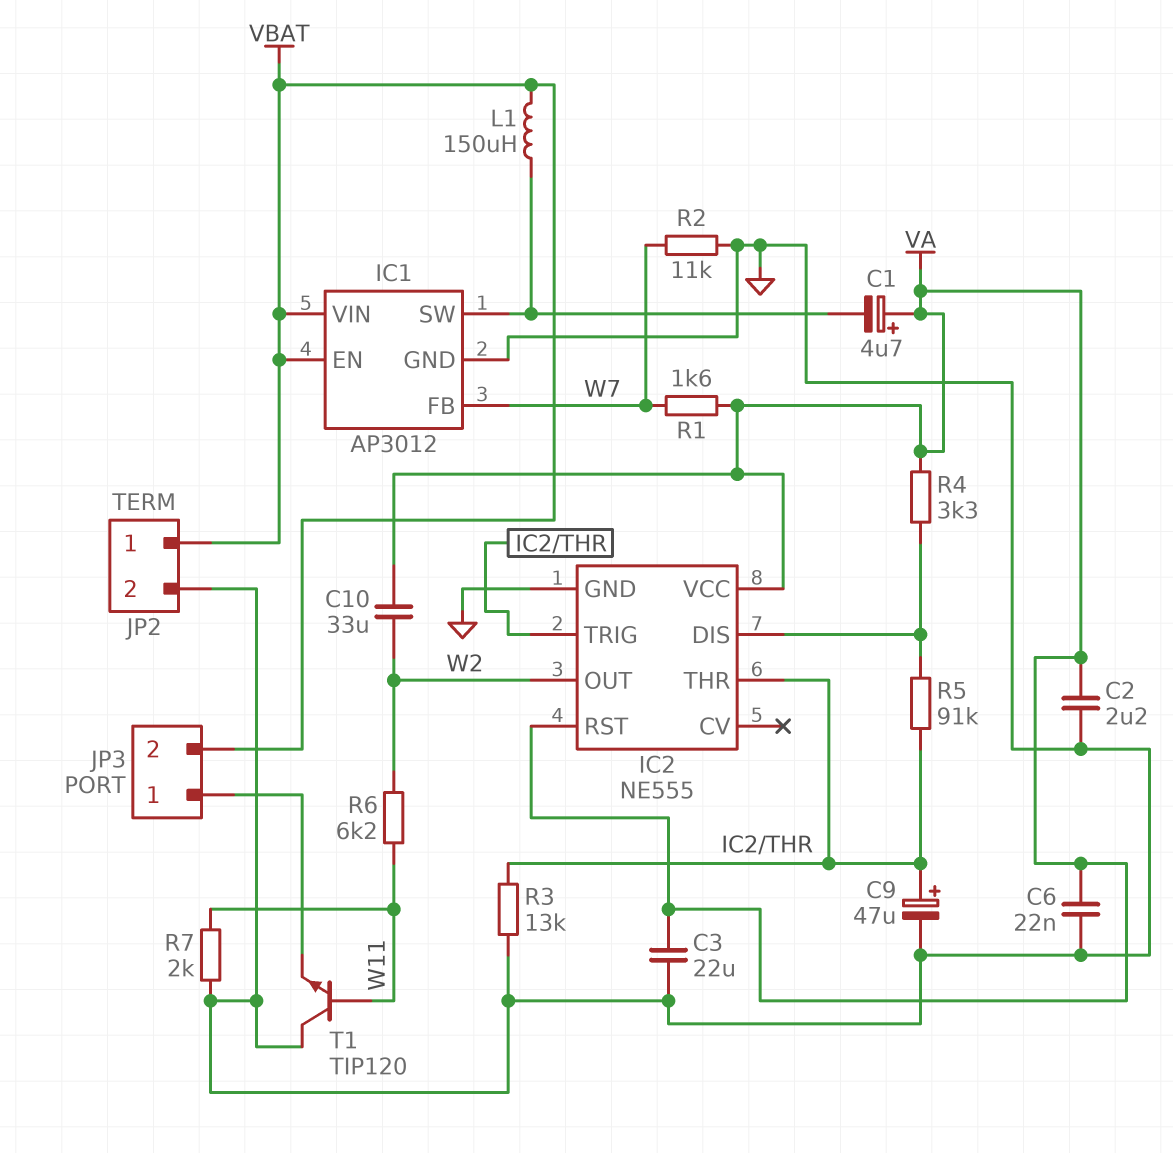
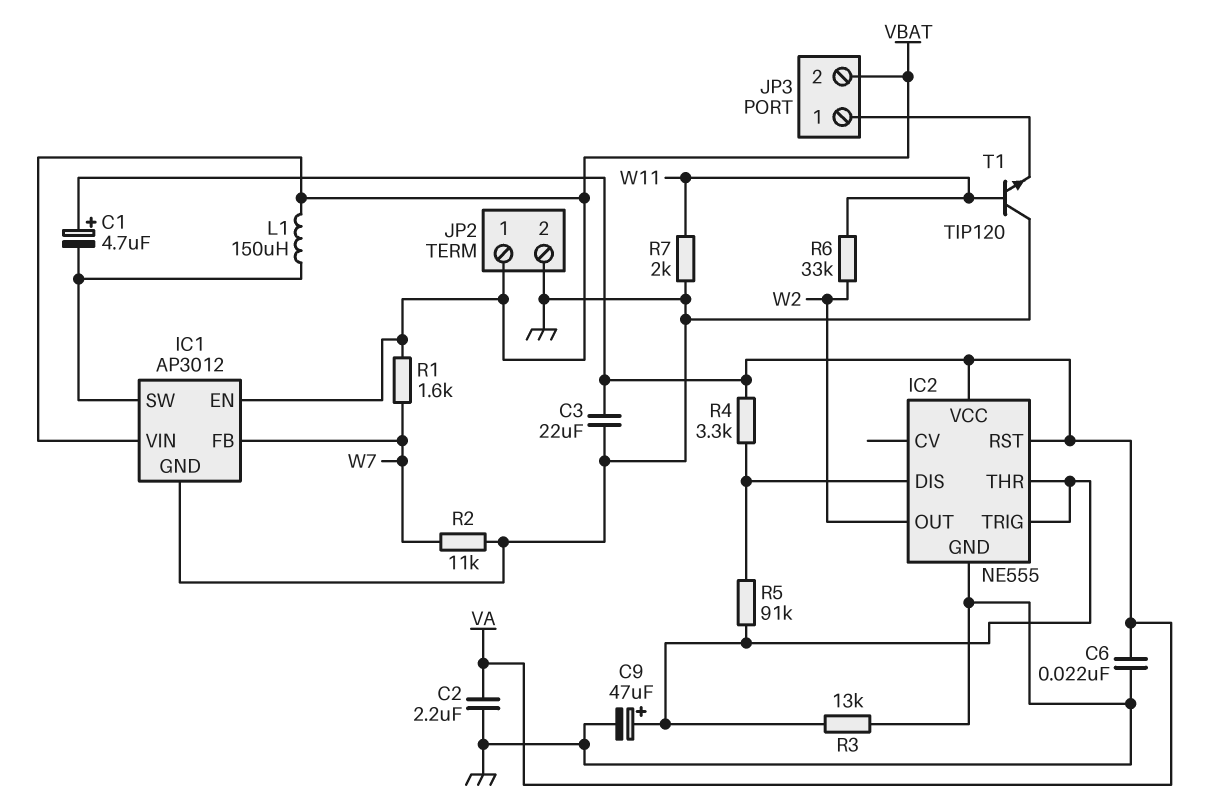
C10: 33uF (VA, W2) -> none
R1: 1.6k (VA, W7) -> 1.6k (VBAT, W7)
R6: 6.2k (W2, W11) -> 33k (W2, W11)

